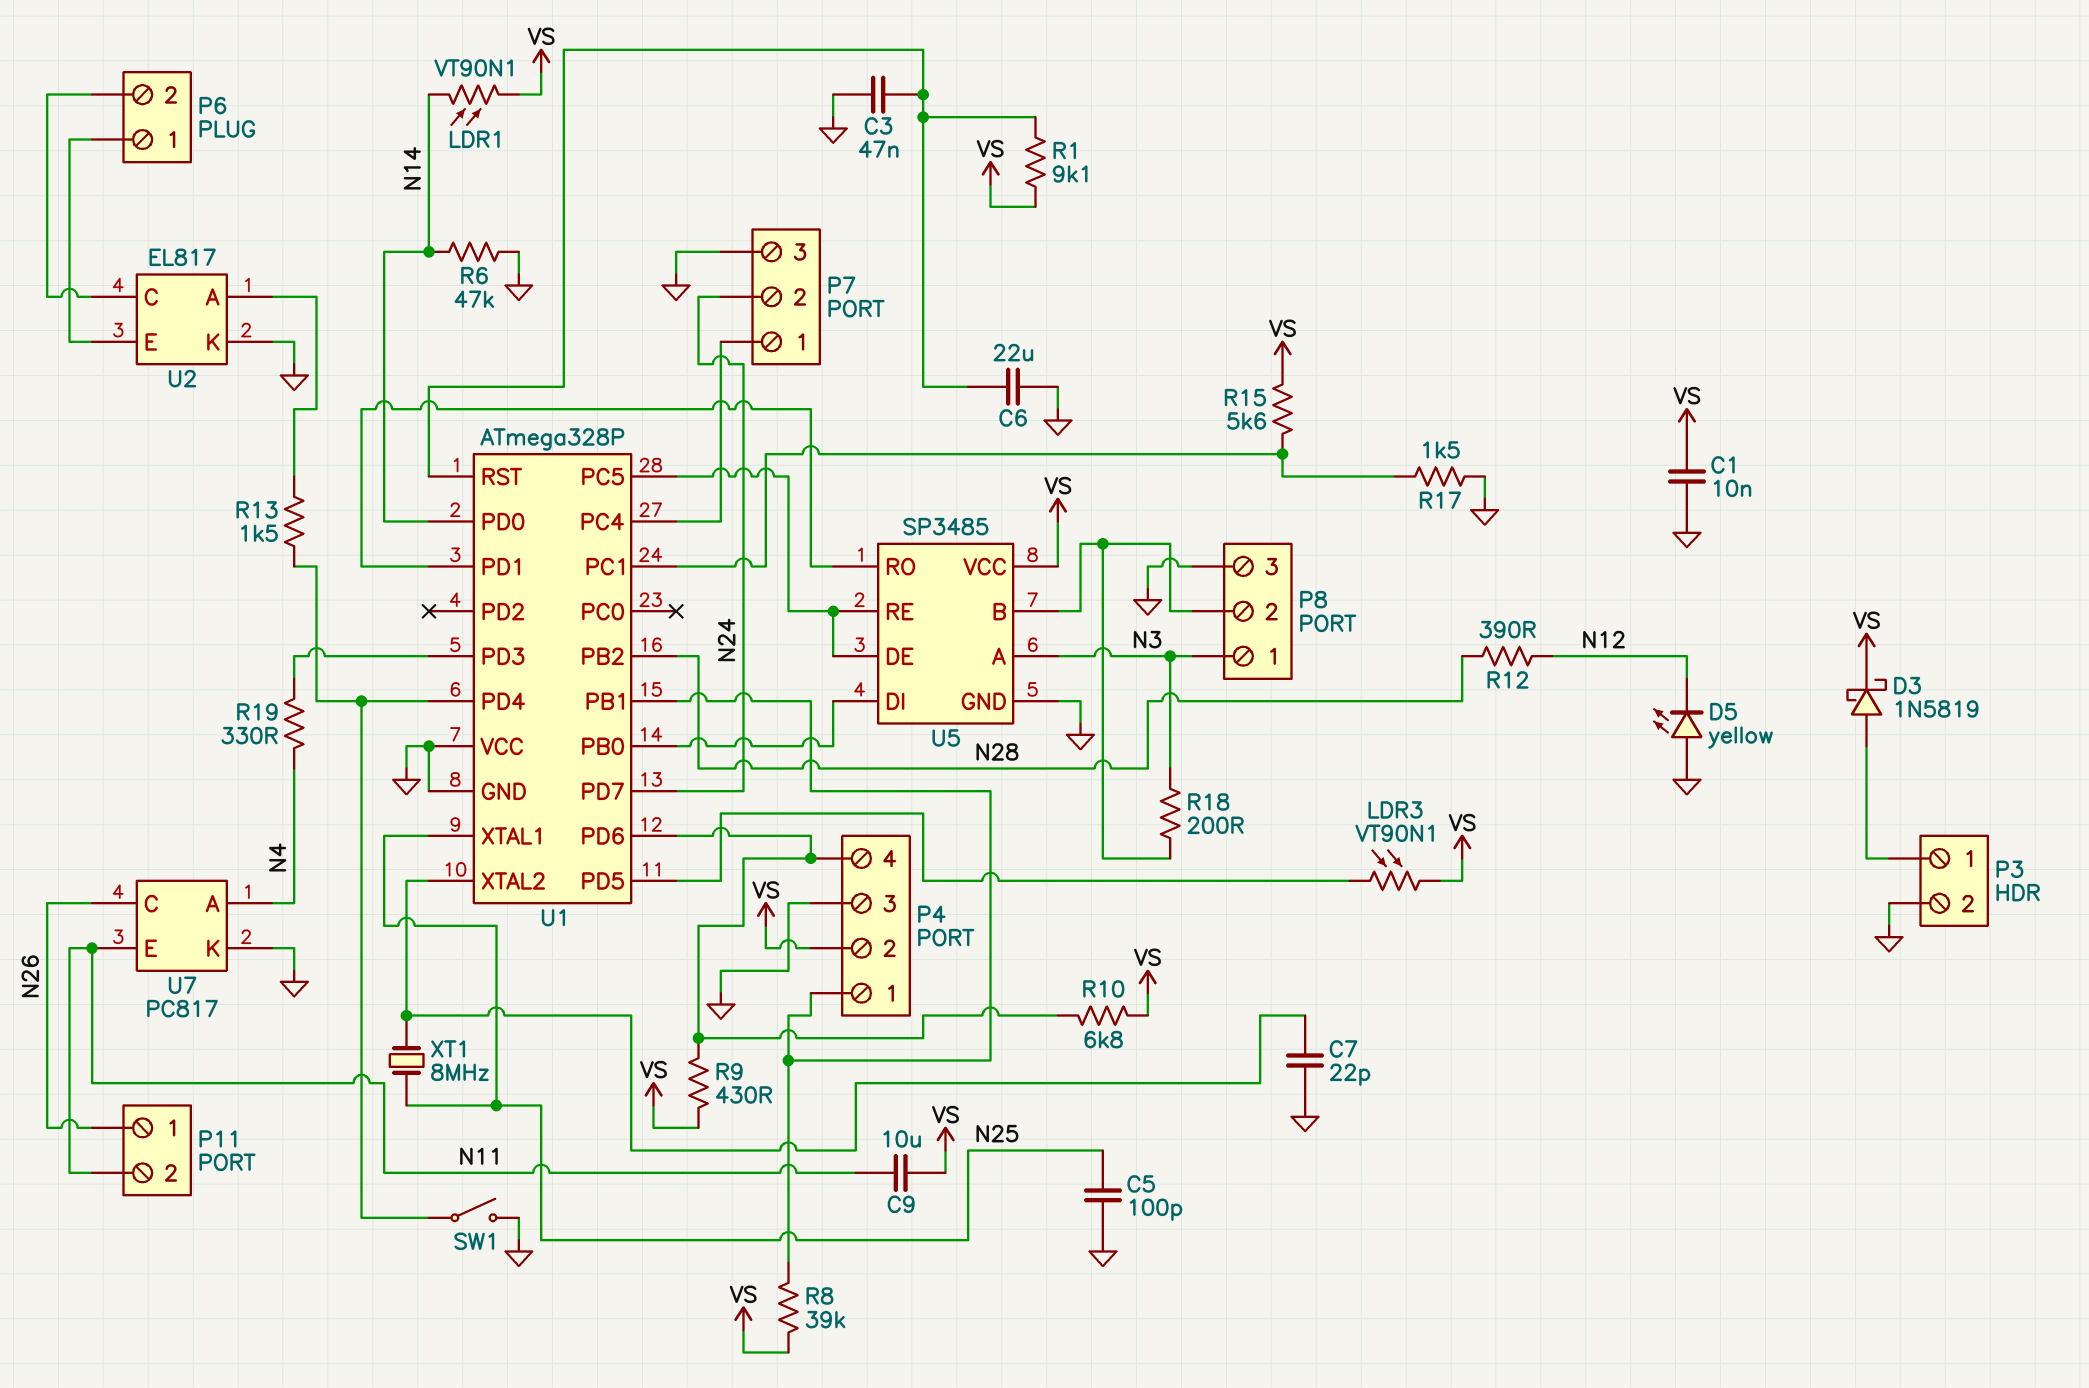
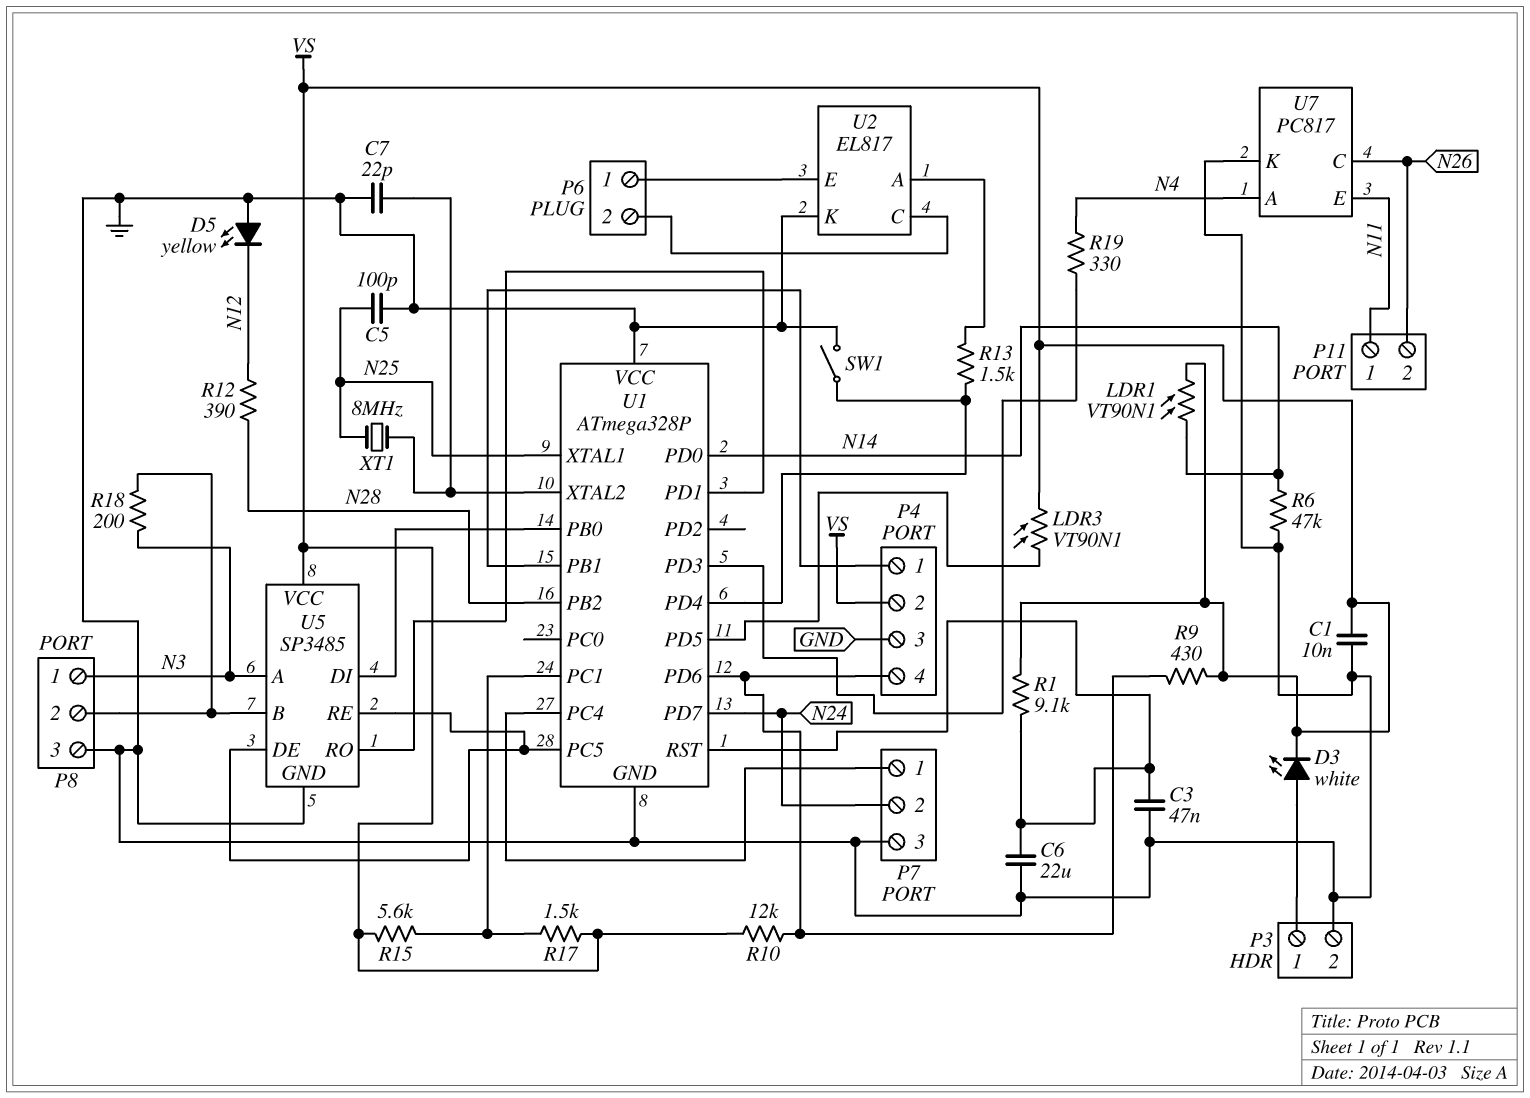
C9: 10uF (N11, VS) -> none
D3: schottky 1N5819 (A P3/1, K VS) -> LED white (A P3/1, K VS)
P11 pin 1: N26 -> N11
P11 pin 2: N11 -> N26
R8: 39k (P4/1, VS) -> none
R10: 6.8k (P4/4, VS) -> 12k (P4/4, VS)
R17: 1.5k (GND, U1/PC1) -> 1.5k (U1/PC1, VS)

